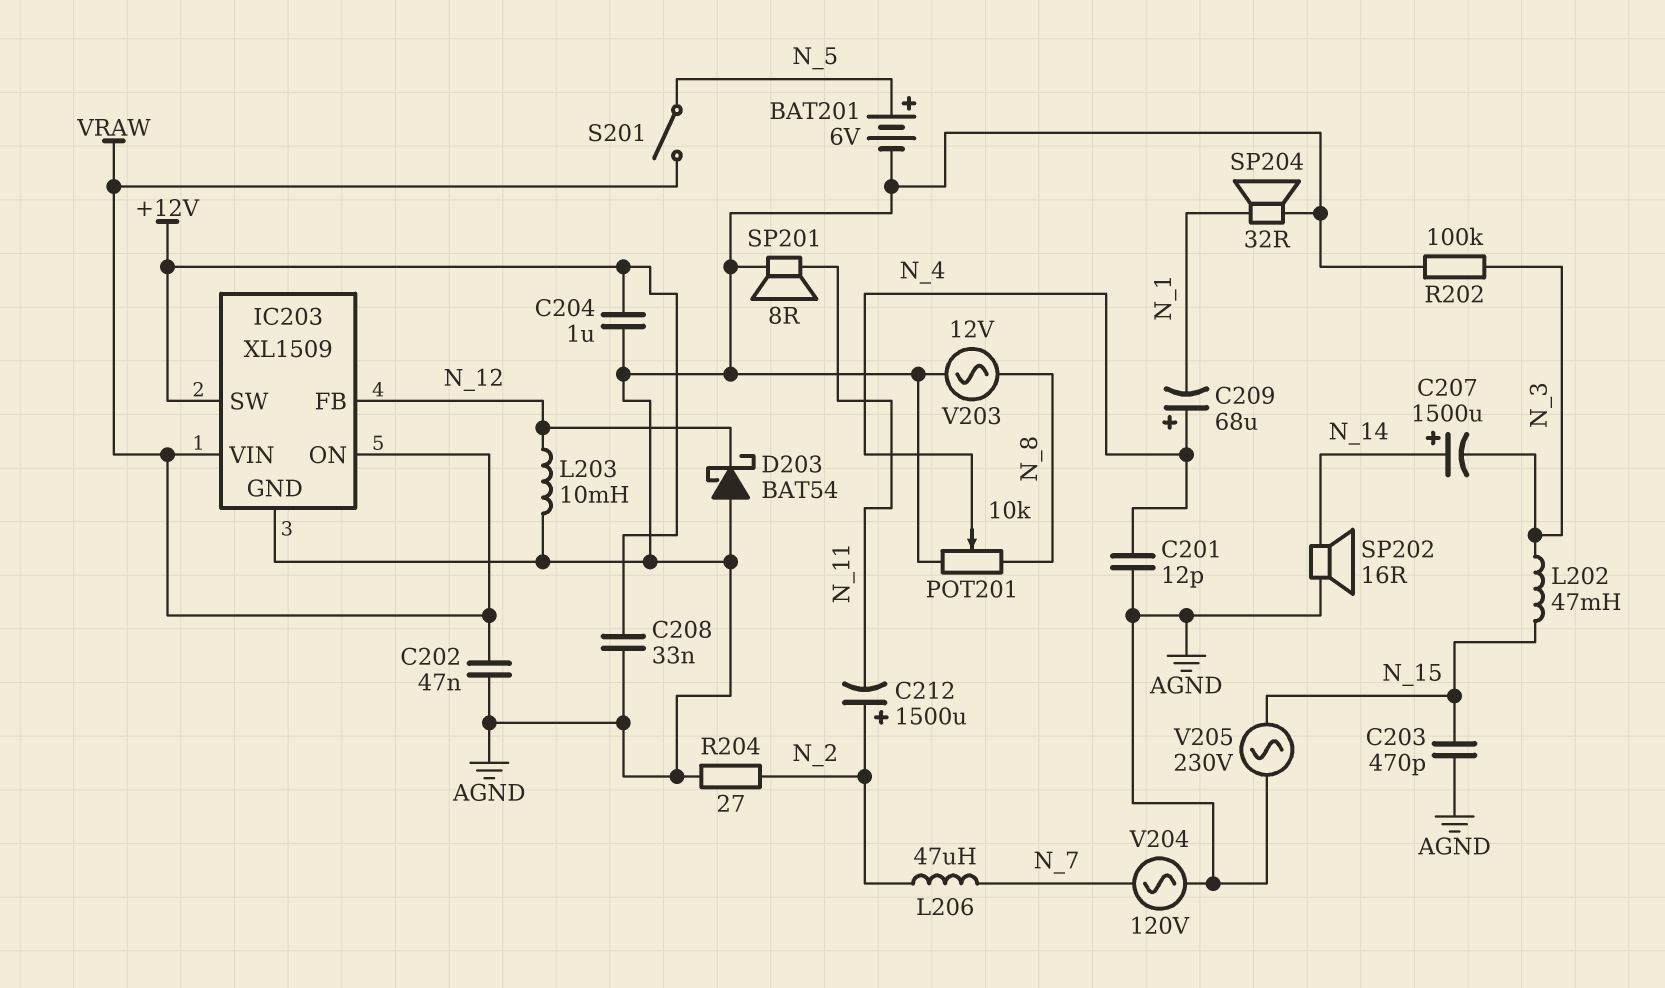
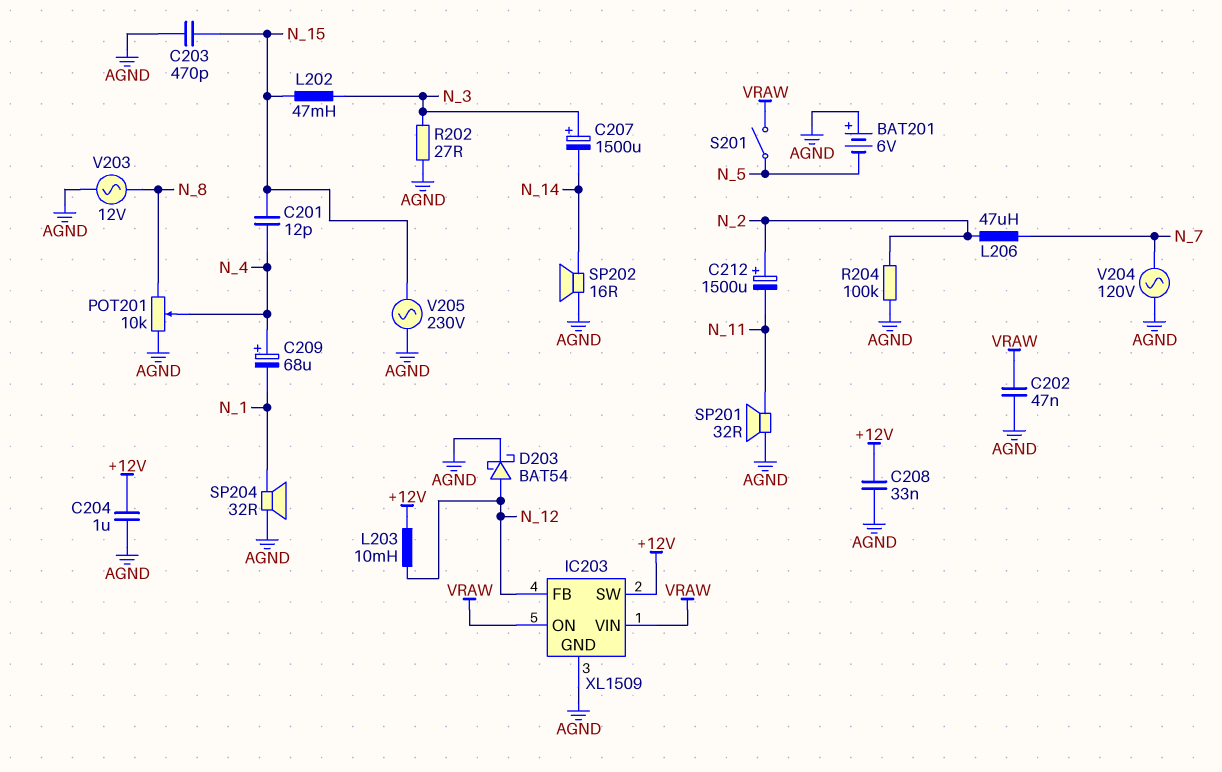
BAT201: 6V (plus N_5, minus AGND) -> 6V (plus AGND, minus N_5)
C201: 12pF (AGND, N_4) -> 12pF (N_4, N_15)
C207: 1500uF (plus N_14, minus N_3) -> 1500uF (plus N_3, minus N_14)
D203: schottky BAT54 (A AGND, K N_12) -> schottky BAT54 (A N_12, K AGND)
L203: 10mH (AGND, N_12) -> 10mH (+12V, N_12)
R202: 100k (AGND, N_3) -> 27 (AGND, N_3)
R204: 27 (AGND, N_2) -> 100k (AGND, N_2)
SP201: speaker 8R (AGND, N_11) -> speaker 32R (AGND, N_11)

